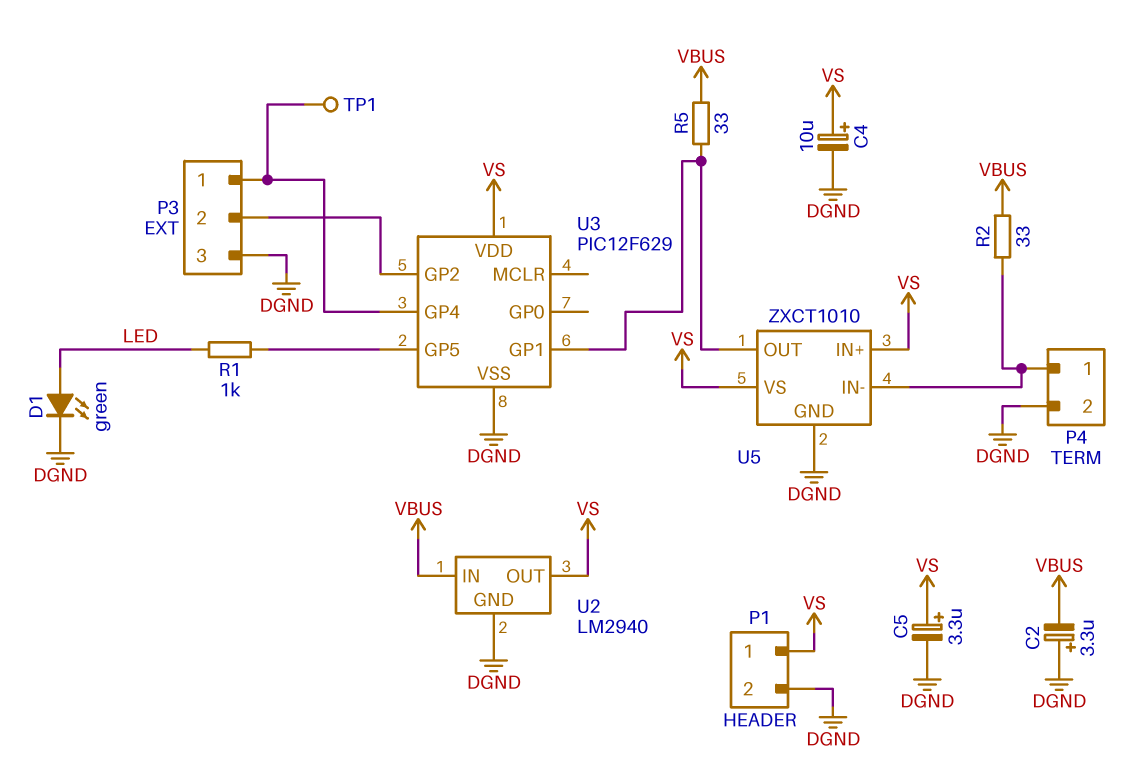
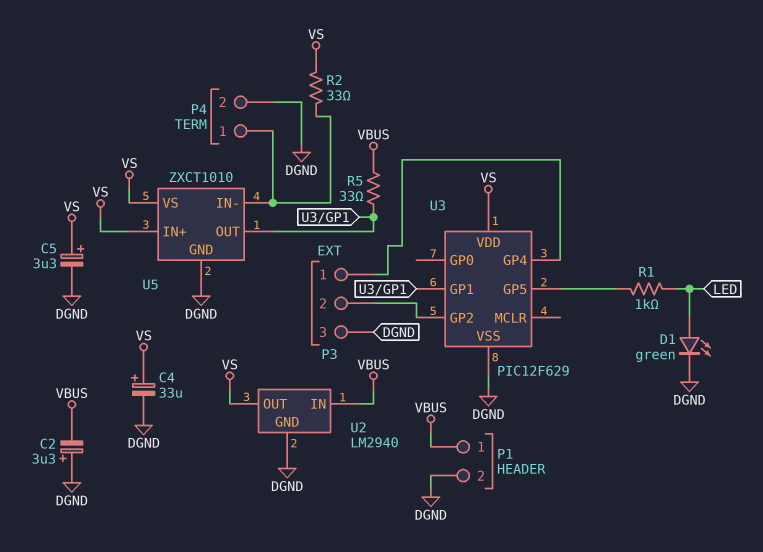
C4: 10uF (plus VS, minus DGND) -> 33uF (plus VS, minus DGND)
P1 pin 1: VS -> VBUS
R2: 33 (P4/1, VBUS) -> 33 (P4/1, VS)
TP1: test point (P3/1) -> none

